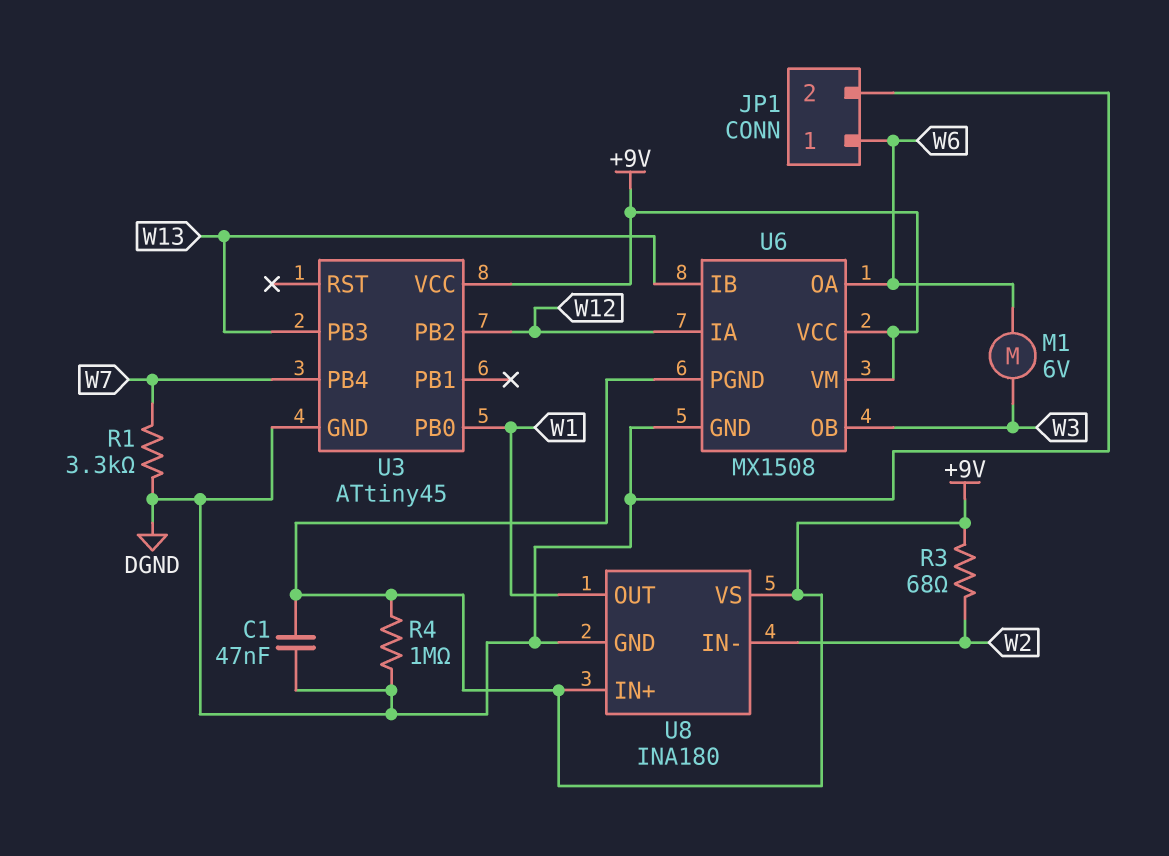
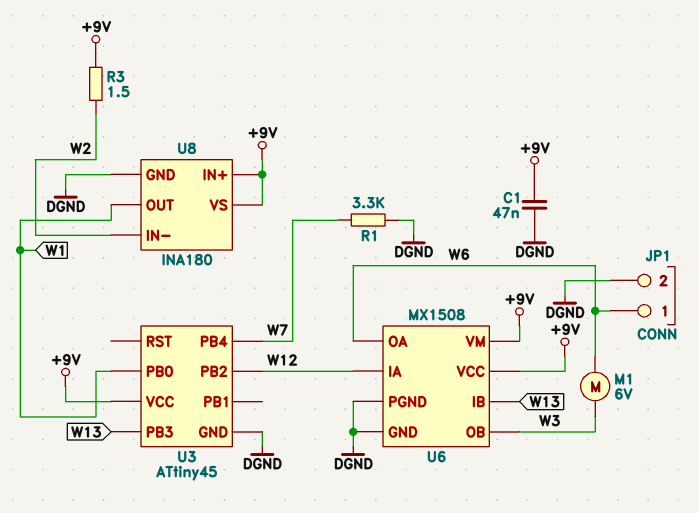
R3: 68 (+9V, W2) -> 1.5 (+9V, W2)
R4: 1M (+9V, DGND) -> none
U6 pin PGND: +9V -> DGND

